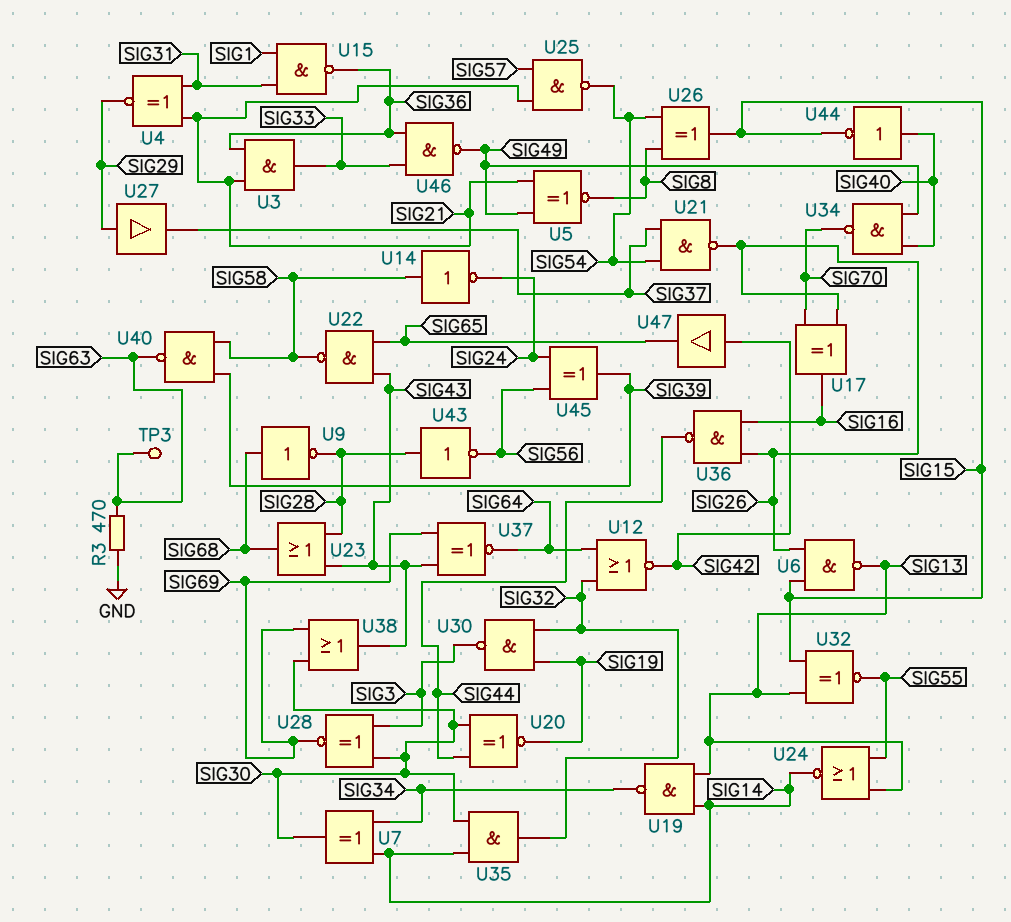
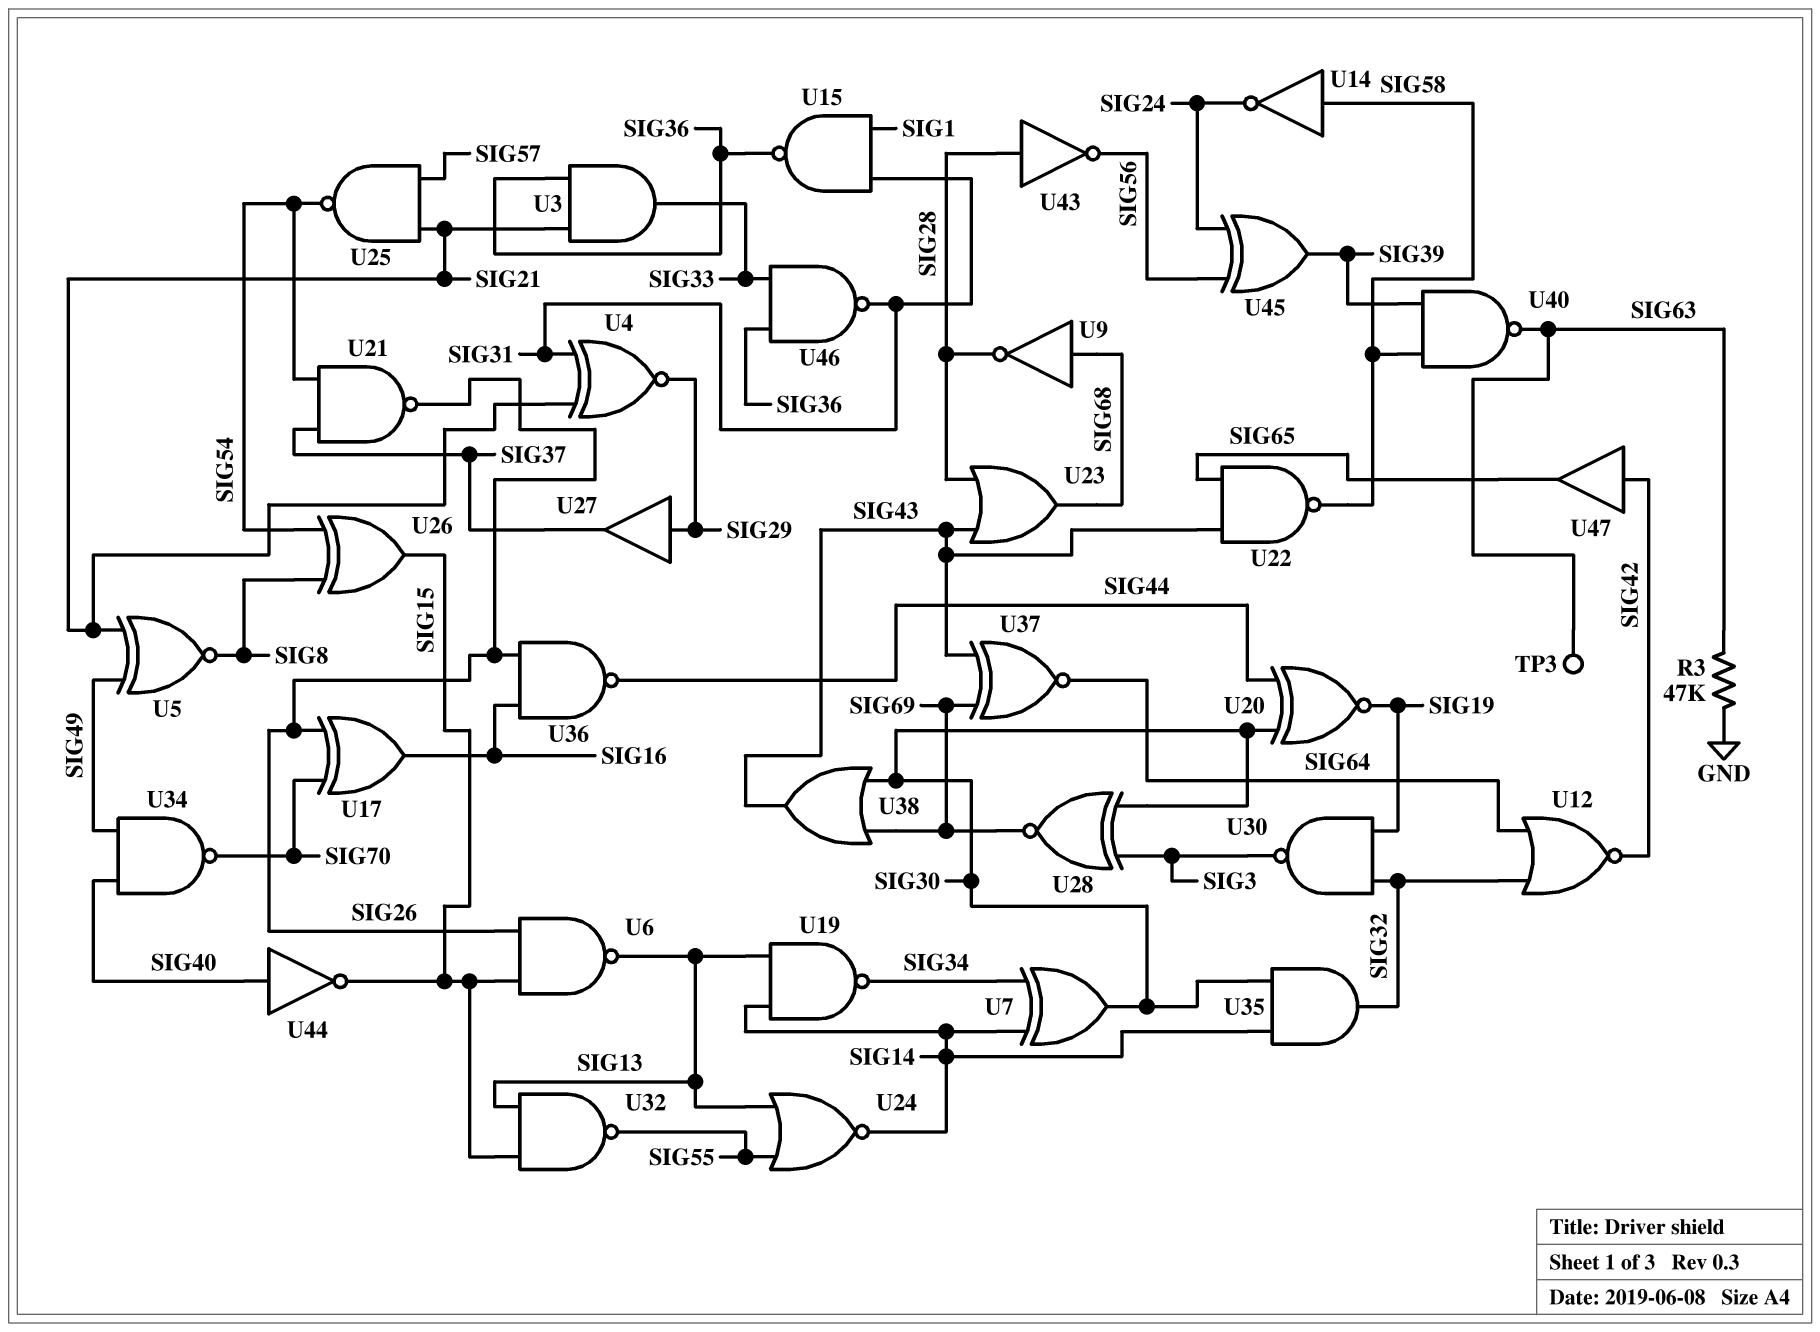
R3: 470 (GND, SIG63) -> 47k (GND, SIG63)
U32: XNOR (in SIG13, in SIG15, out SIG55) -> NAND (in SIG13, in SIG15, out SIG55)
U46: NAND (in SIG33, in SIG36, out SIG49) -> NAND (in SIG33, in SIG36, out SIG31)

